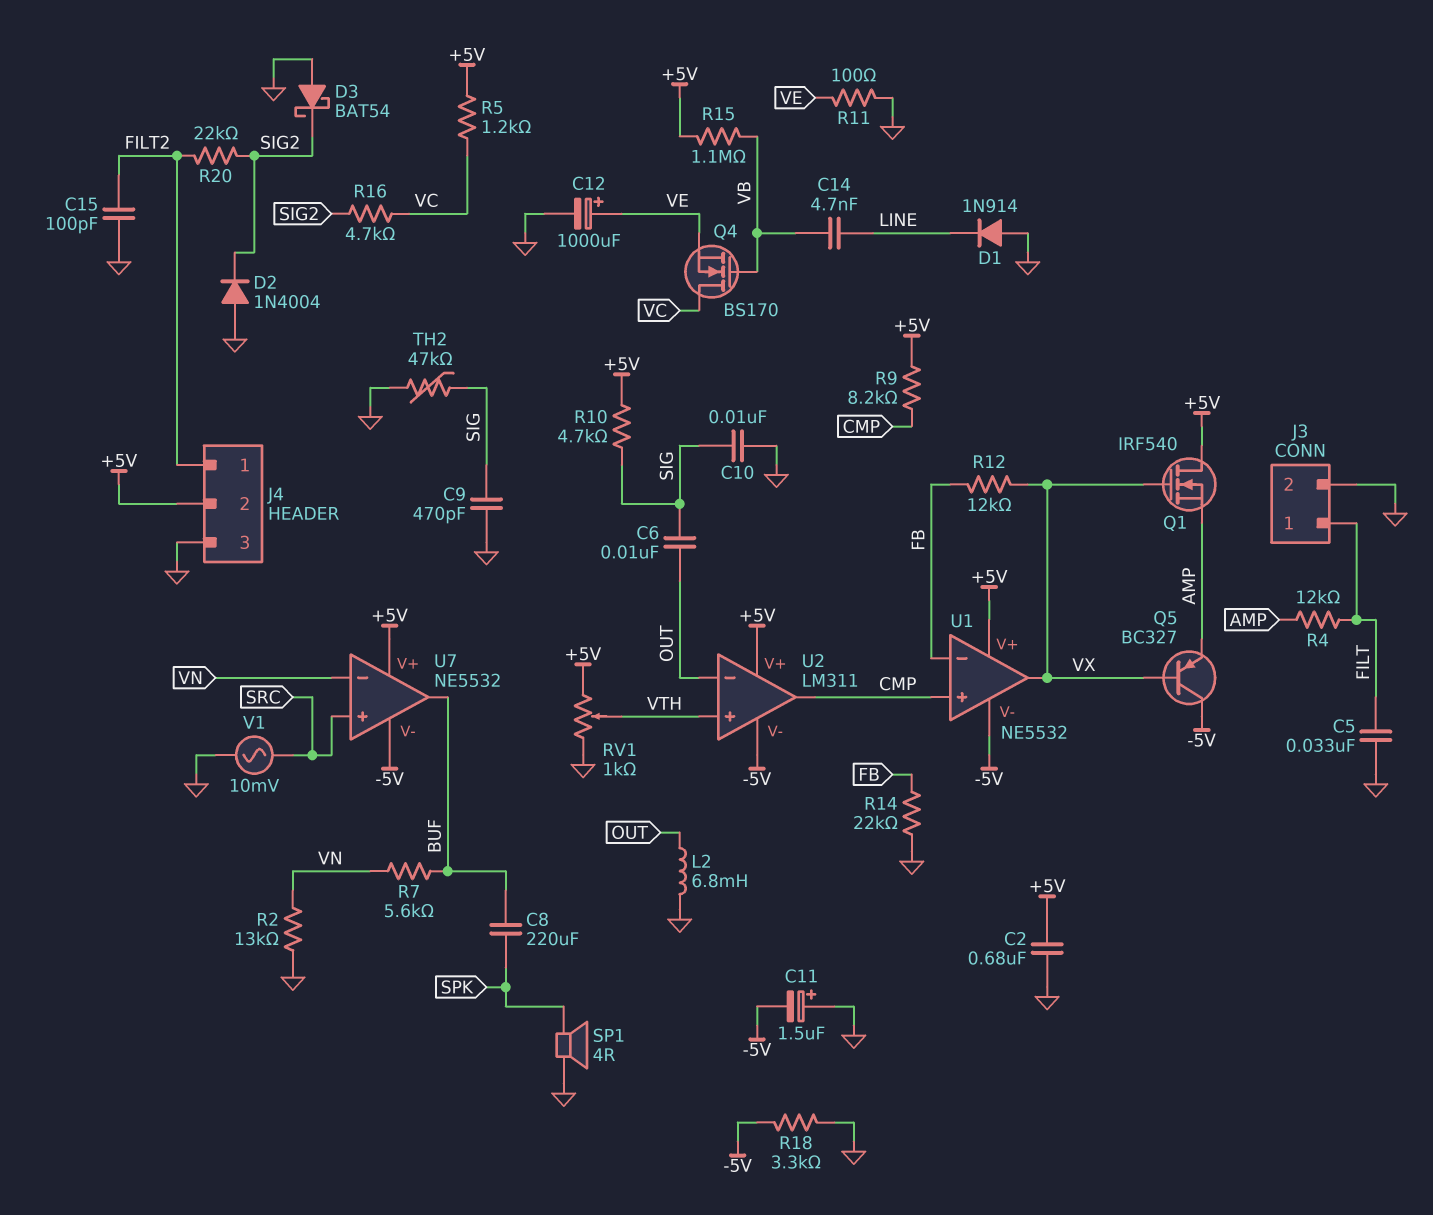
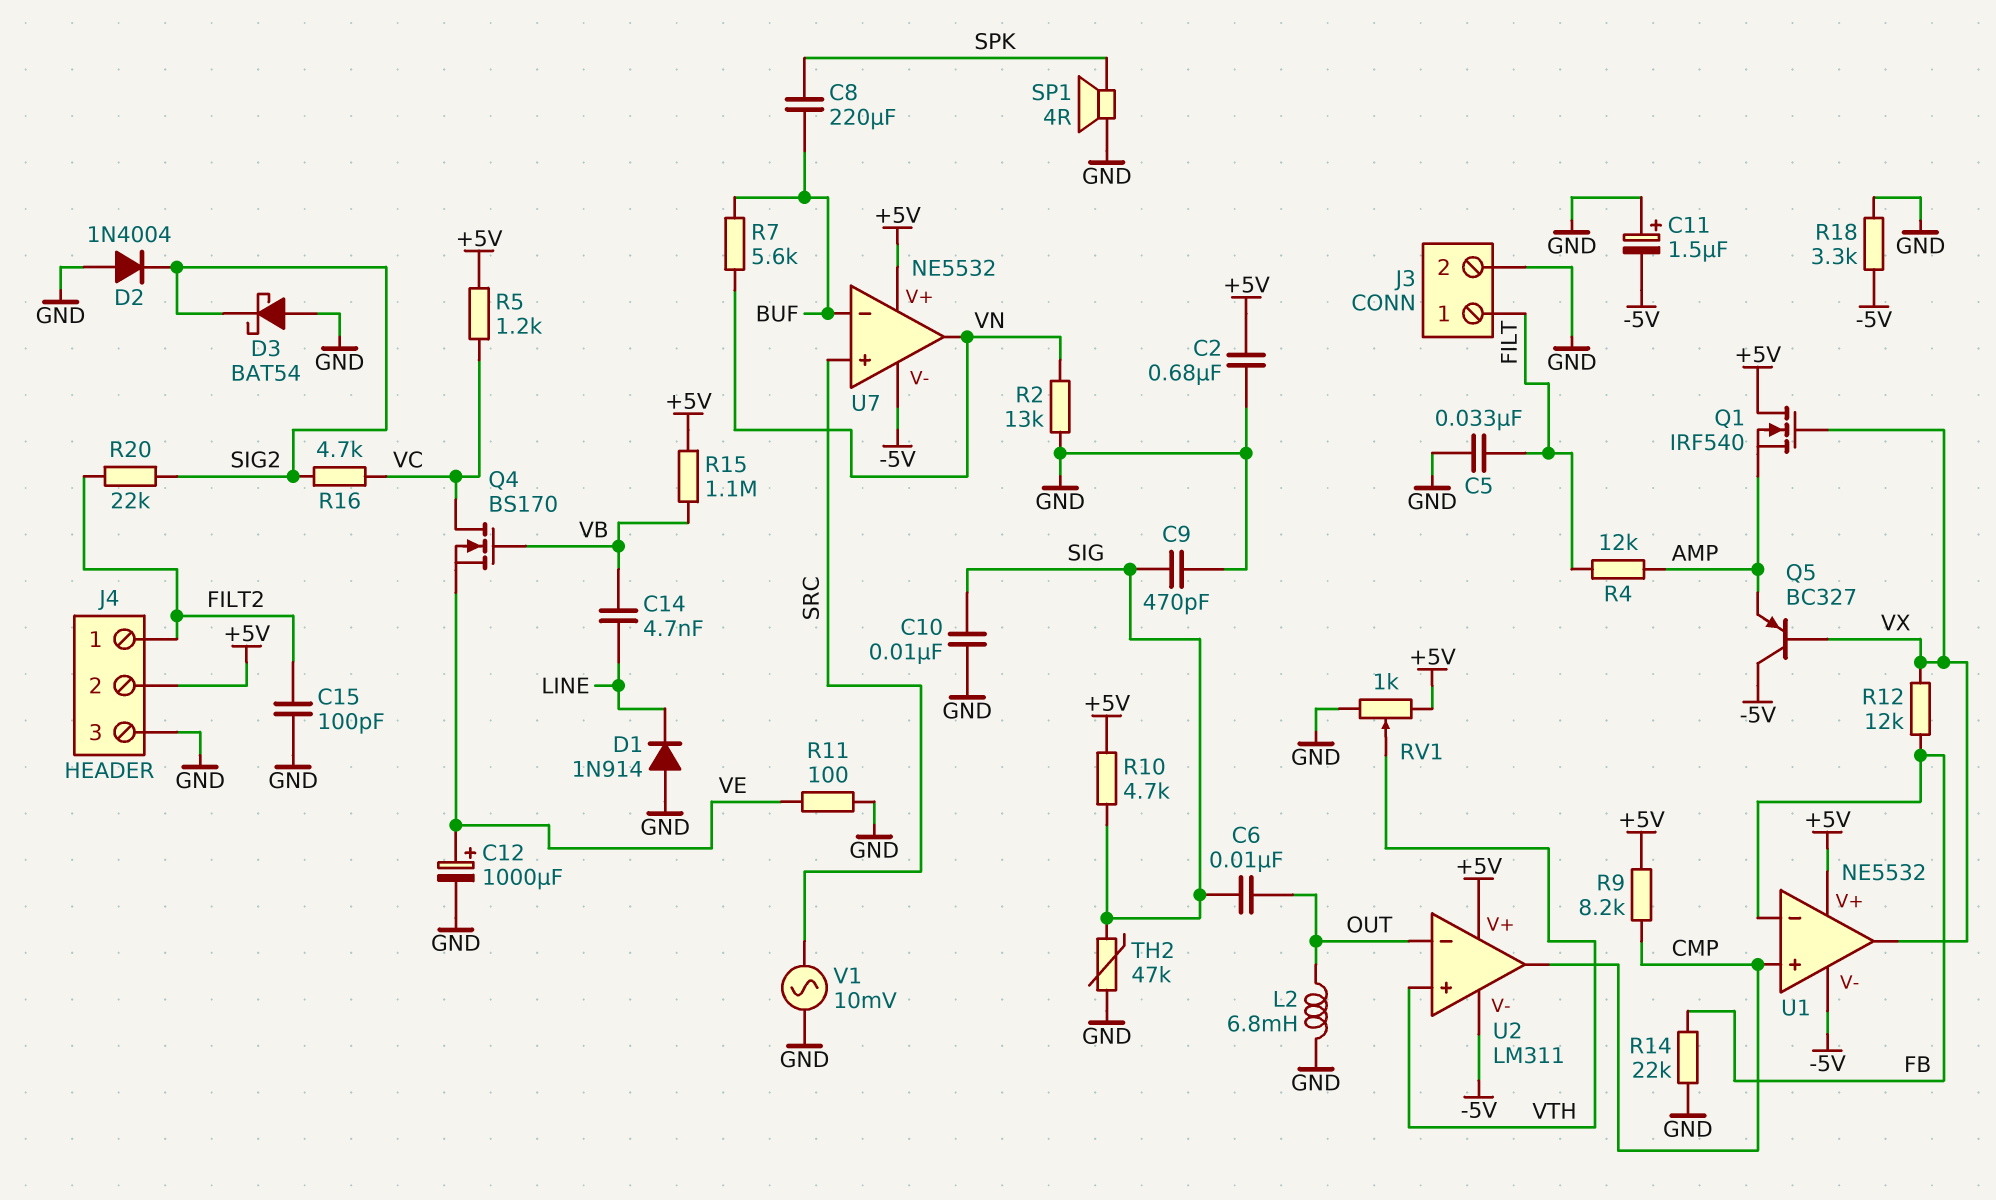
U7 pin in-: VN -> BUF
U7 pin out: BUF -> VN

